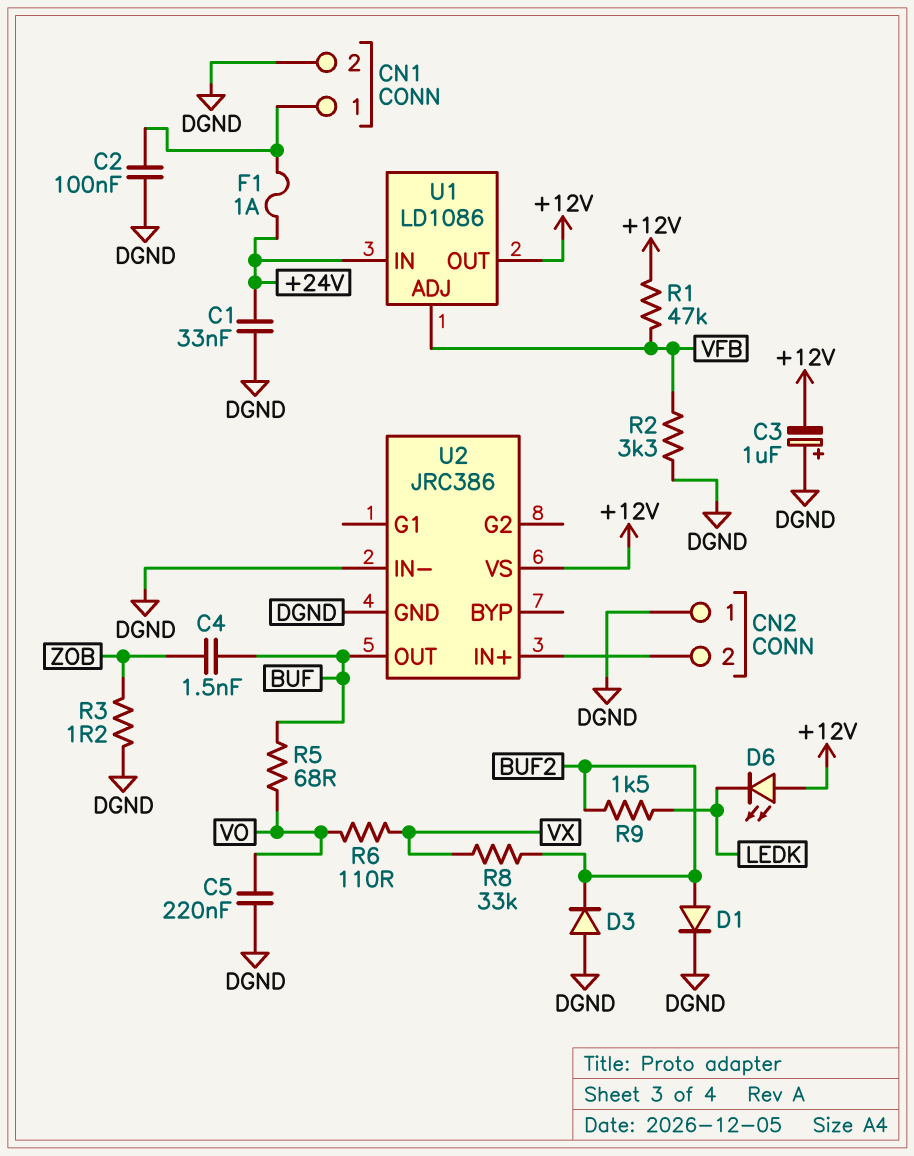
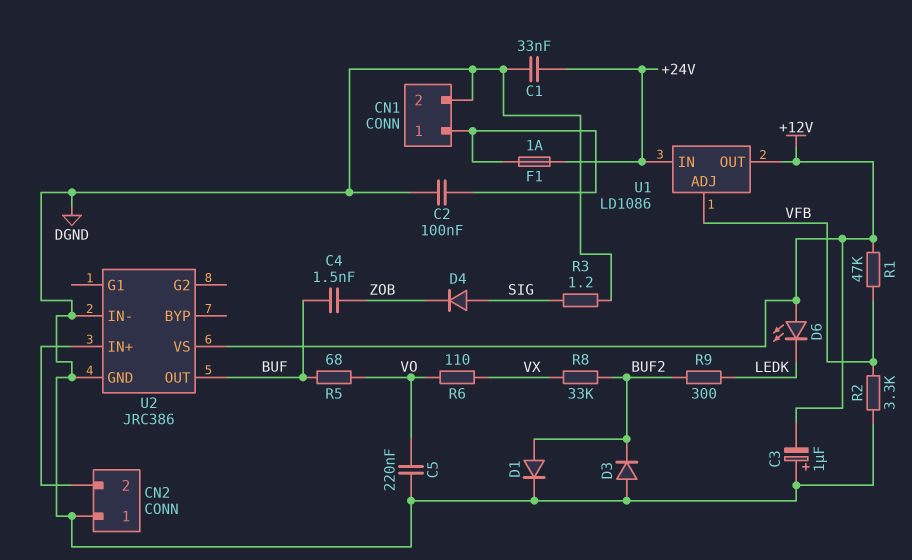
D4: none -> diode (A SIG, K ZOB)
R3: 1.2 (DGND, ZOB) -> 1.2 (DGND, SIG)
R9: 1.5k (BUF2, LEDK) -> 300 (BUF2, LEDK)

